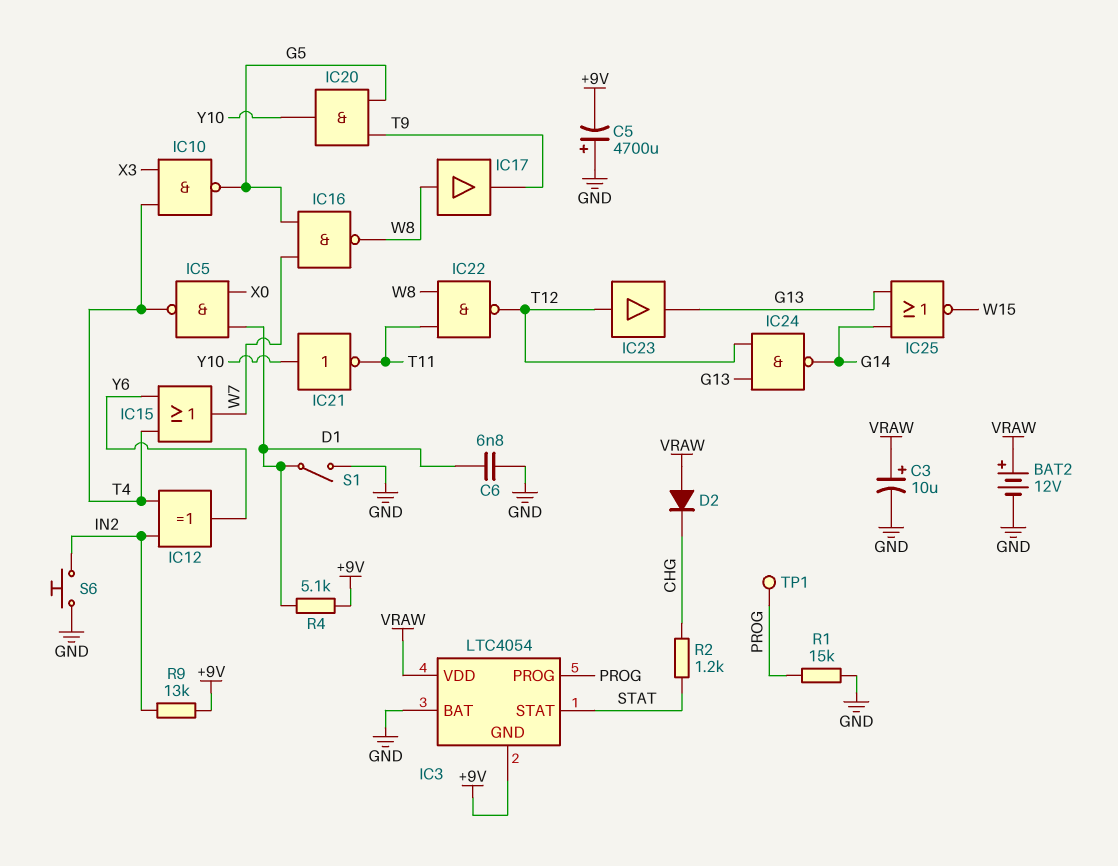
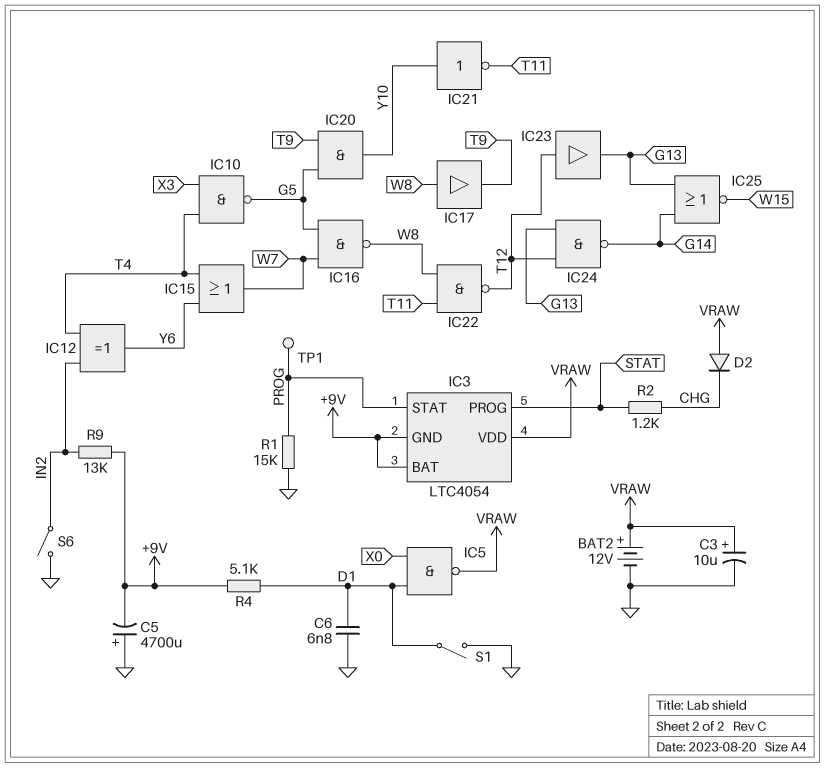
IC3 pin BAT: GND -> +9V
IC3 pin PROG: PROG -> STAT
IC3 pin STAT: STAT -> PROG
IC5: NAND (in D1, in X0, out T4) -> NAND (in D1, in X0, out VRAW)
S6: button (GND, IN2) -> switch (GND, IN2)

